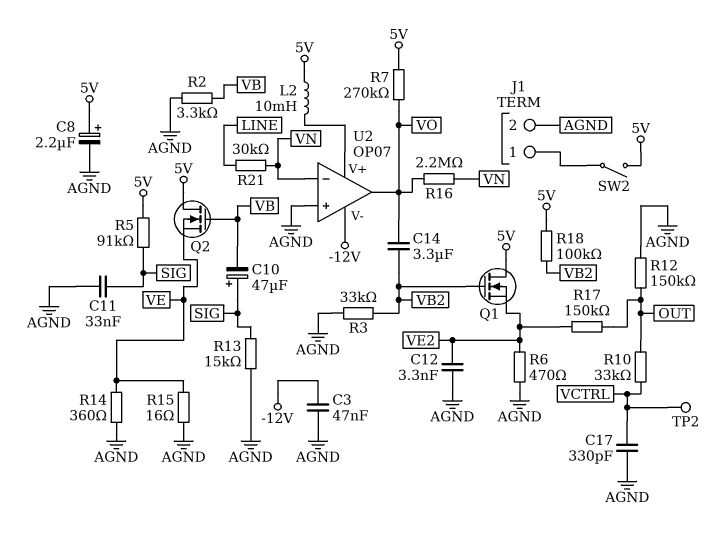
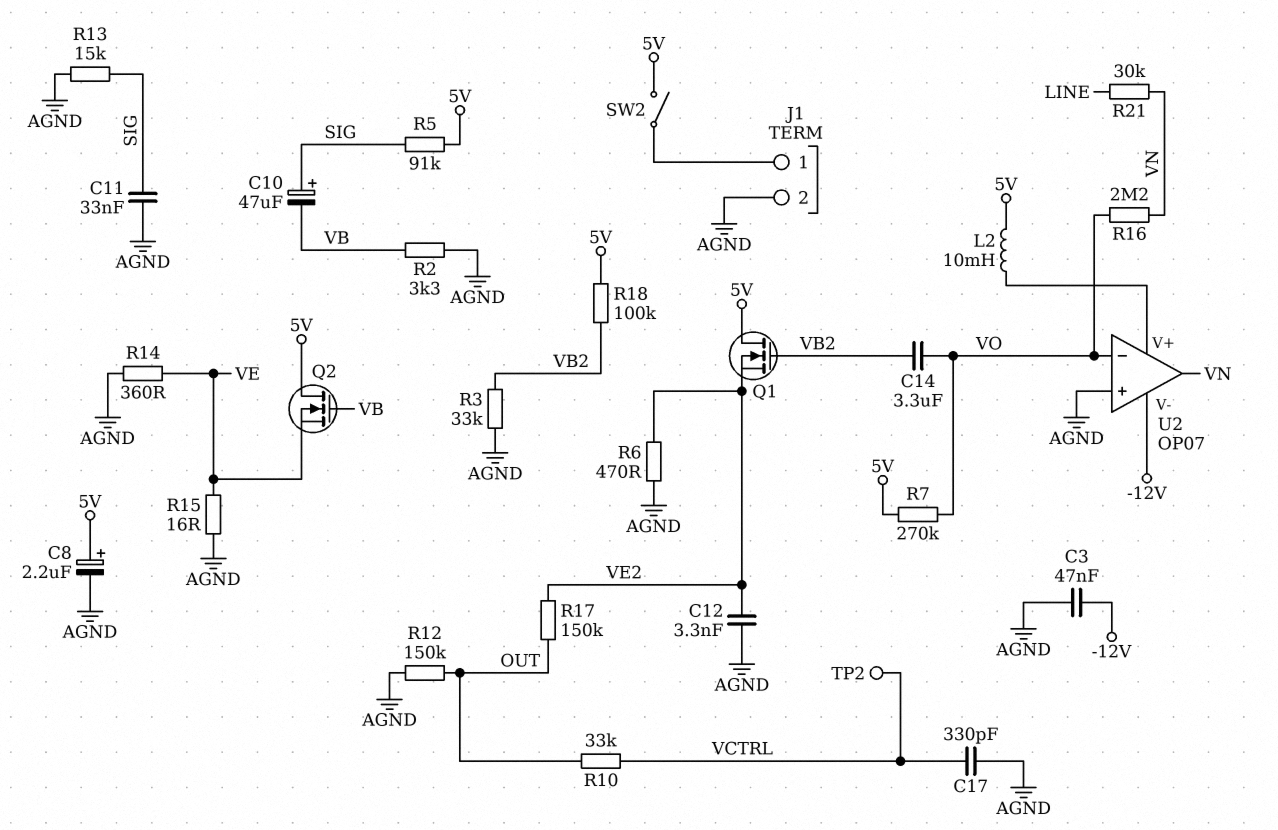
U2 pin in-: VN -> VO
U2 pin out: VO -> VN

